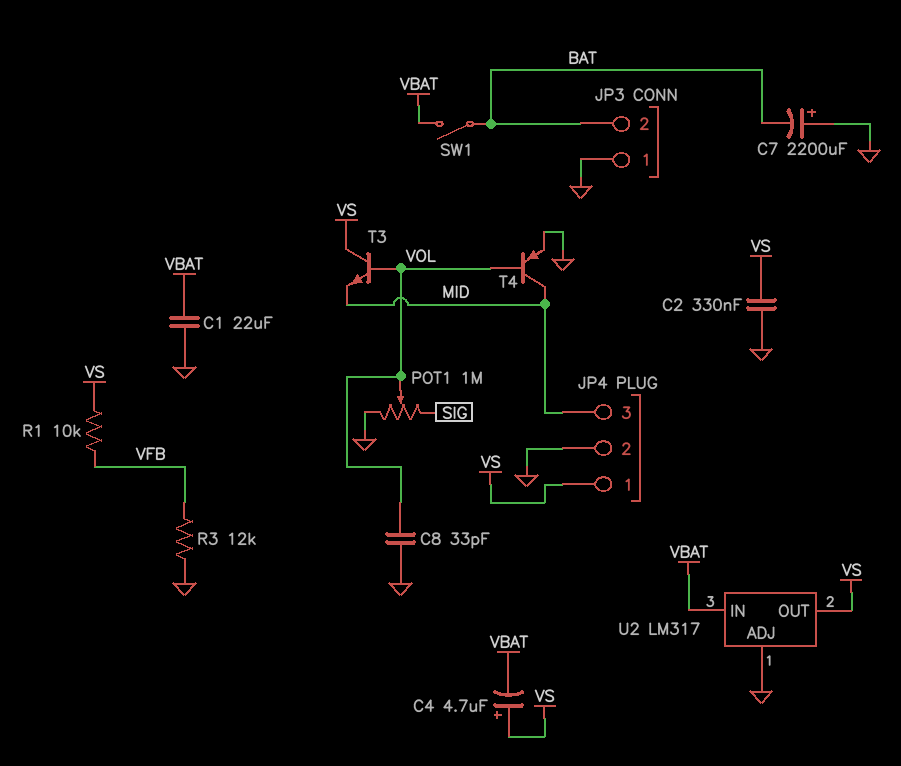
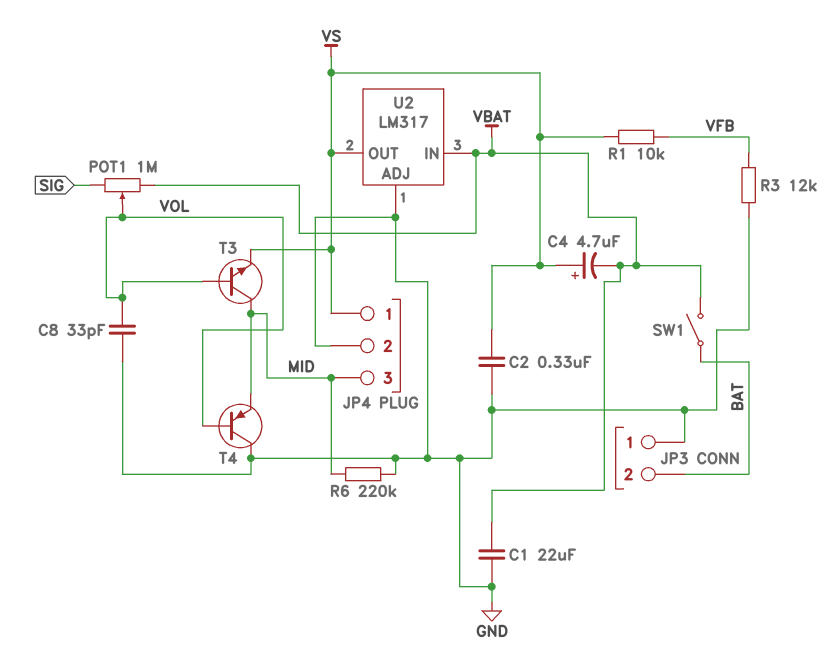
C7: 2200uF (plus GND, minus BAT) -> none
POT1: 1M (GND, SIG, wiper VOL) -> 1M (SIG, VBAT, wiper VOL)
R6: none -> 220k (GND, MID)
T3: NPN (B VOL, C VS, E MID) -> NPN (B VOL, C MID, E VS)
T4: PNP (B VOL, C MID, E GND) -> PNP (B VOL, C GND, E MID)

